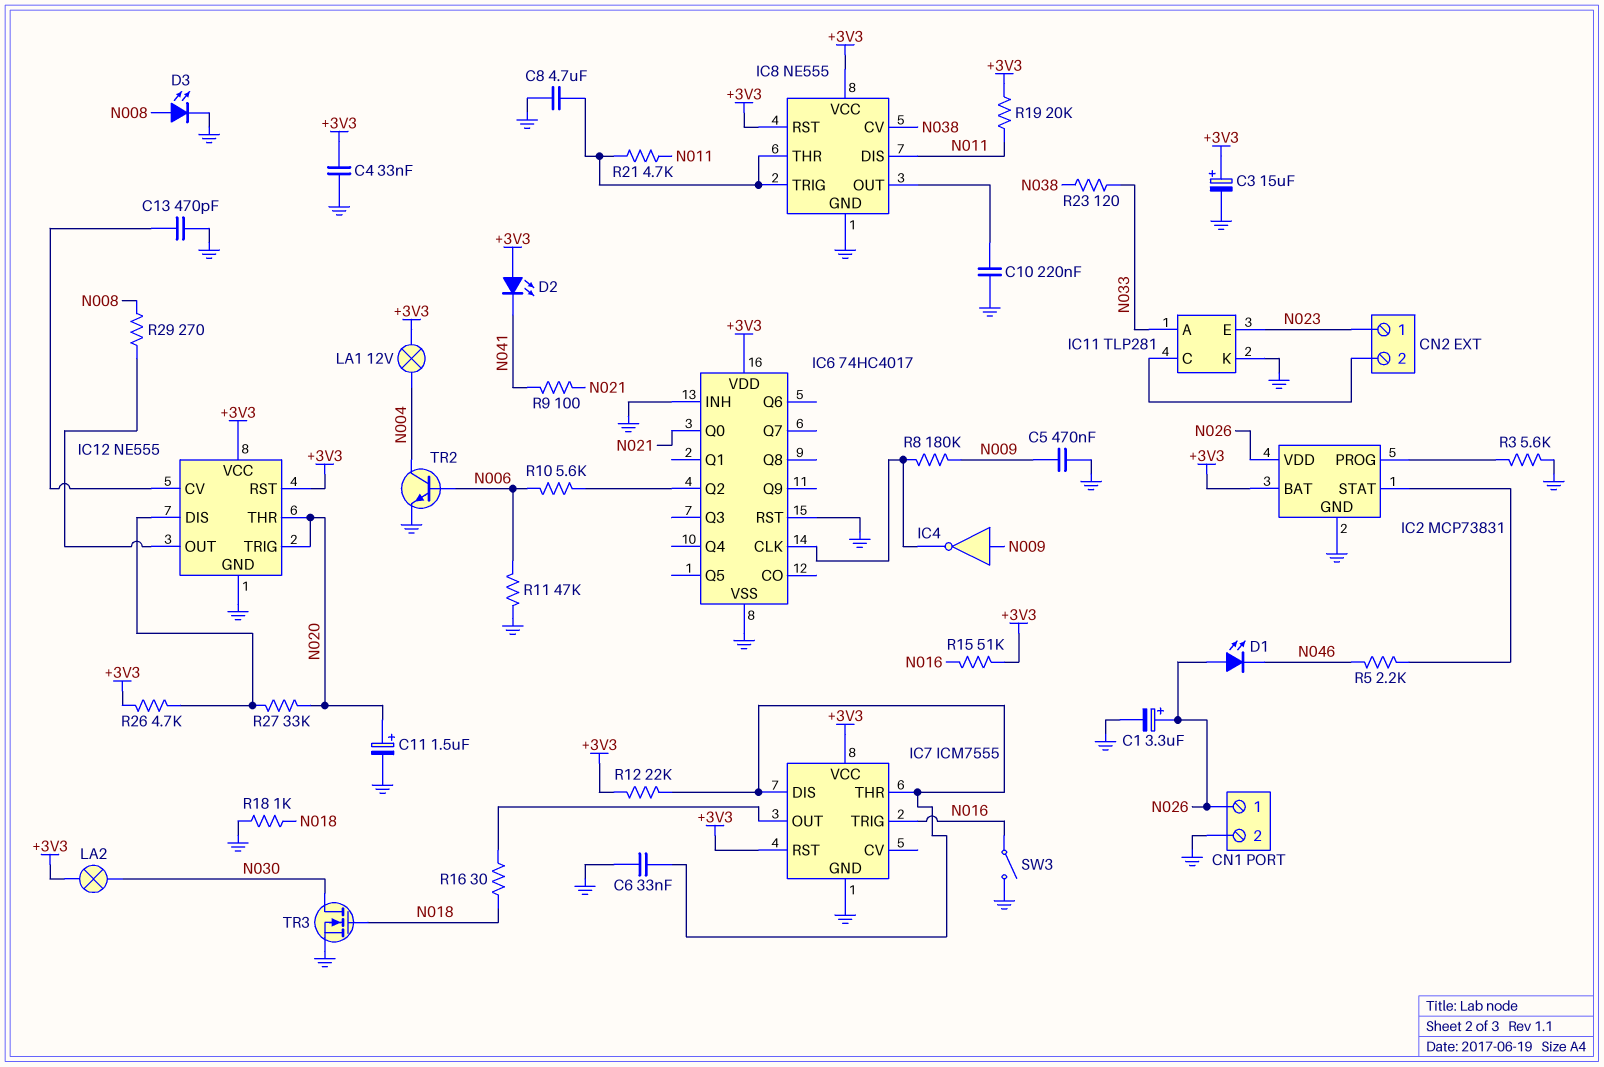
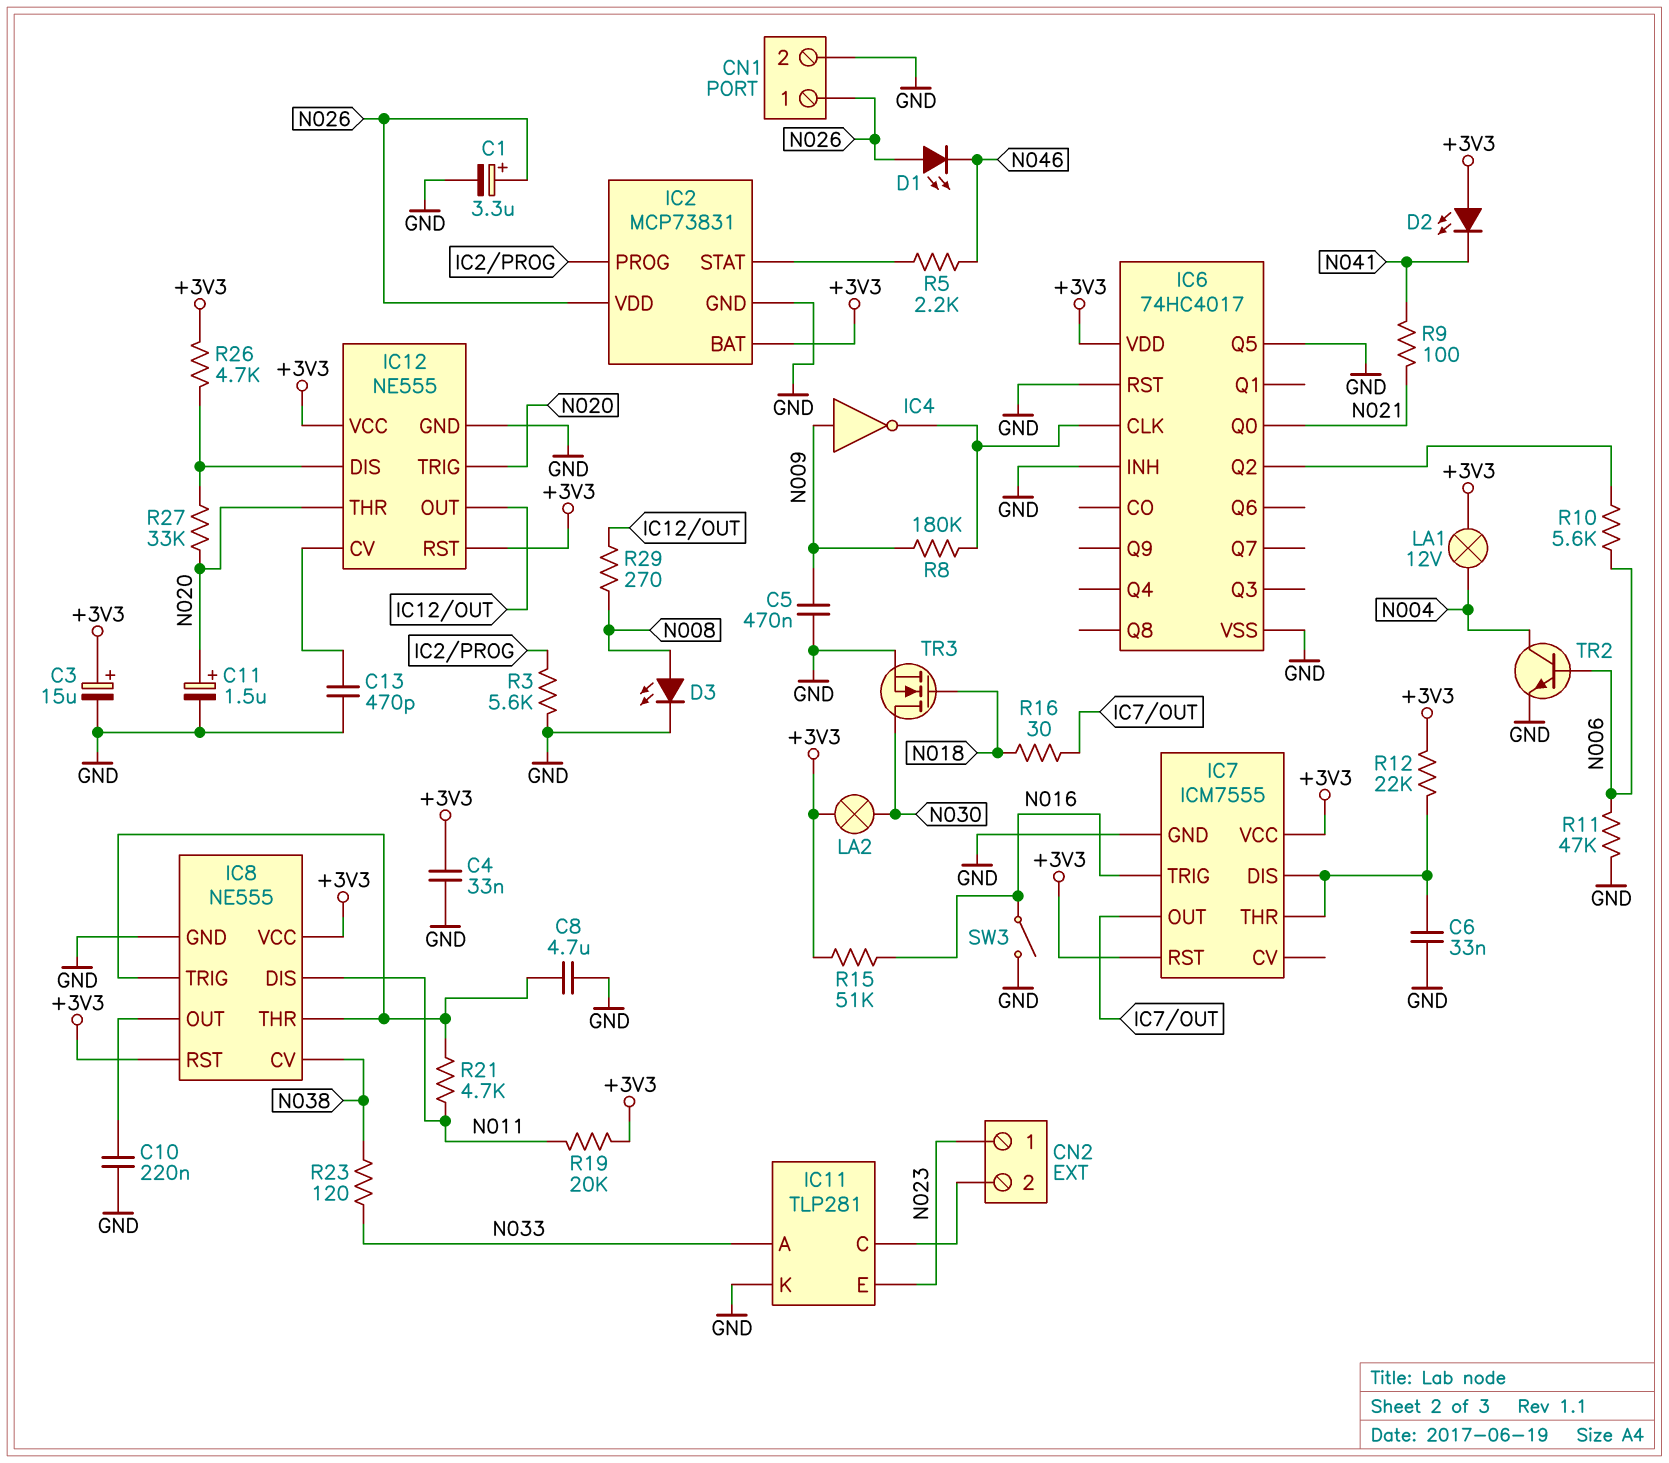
IC6 pin Q5: none -> GND
R18: 1k (GND, N018) -> none

